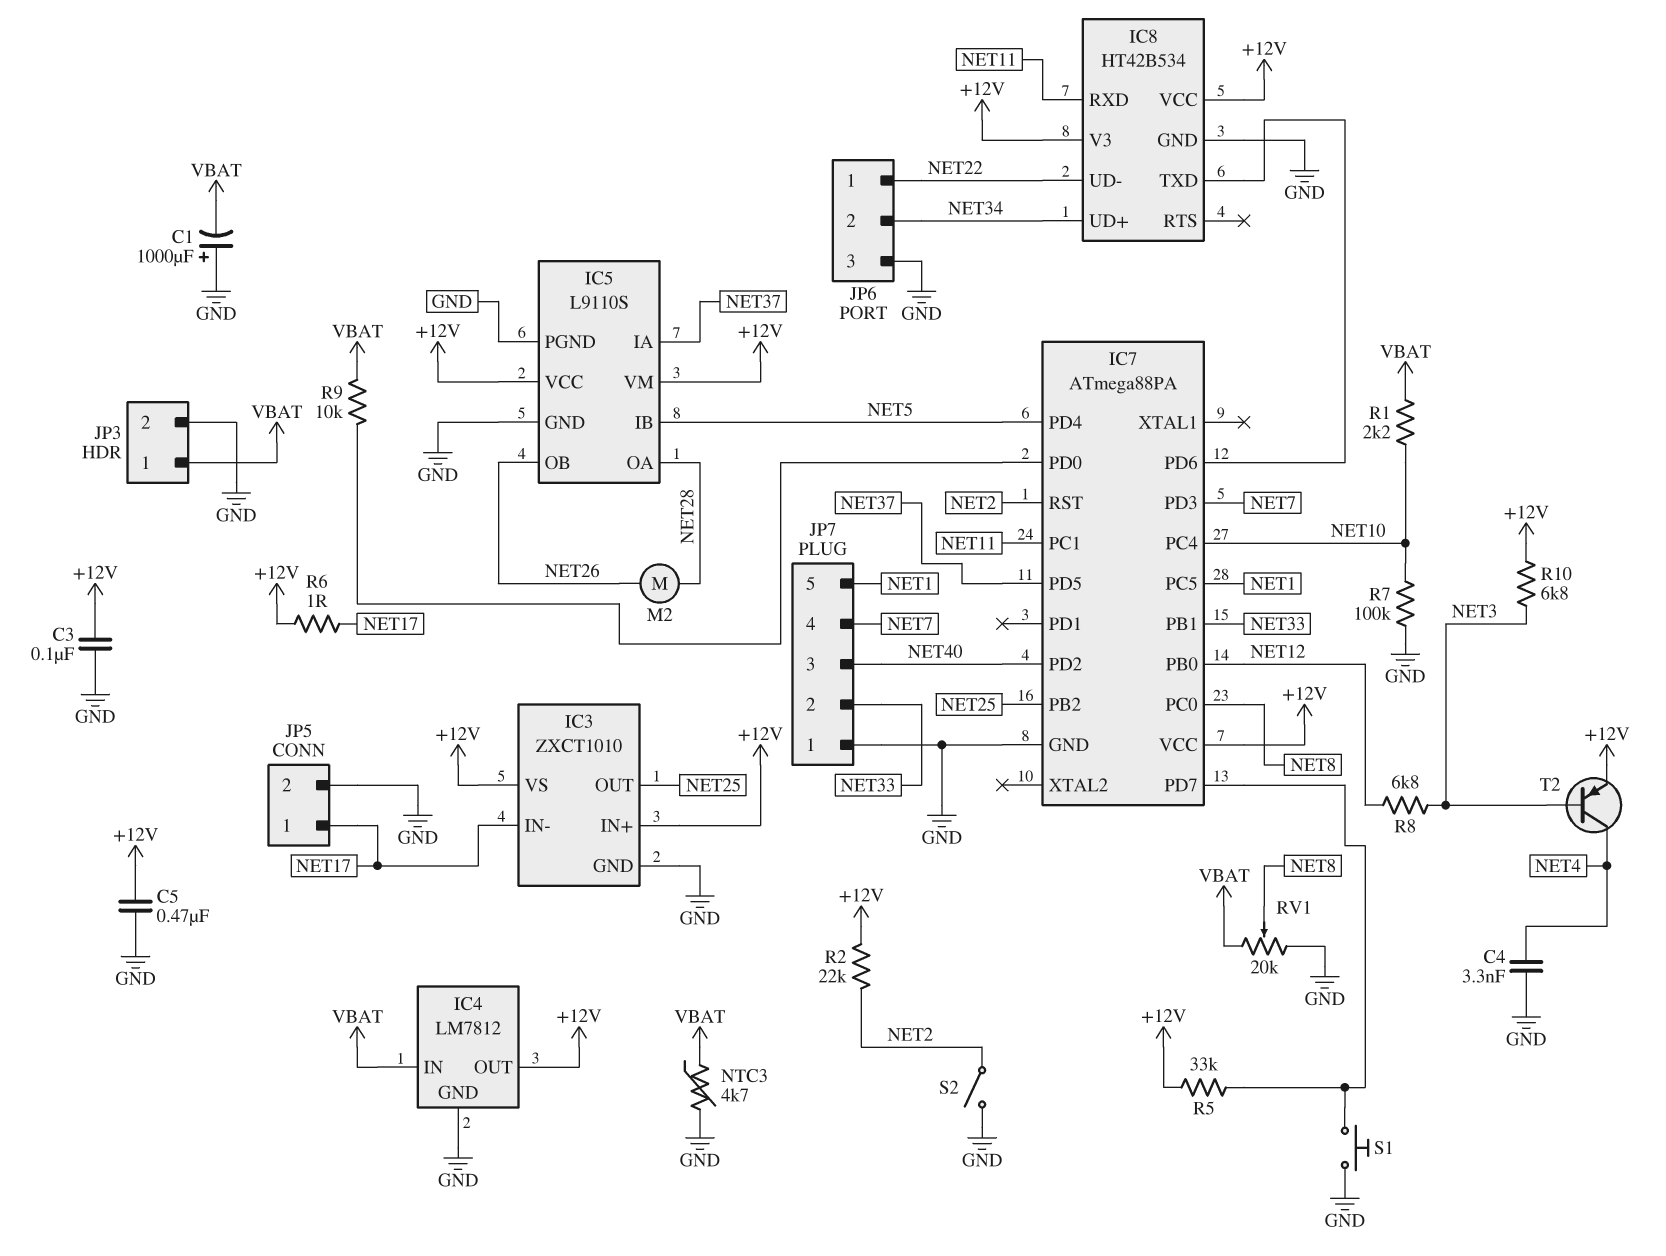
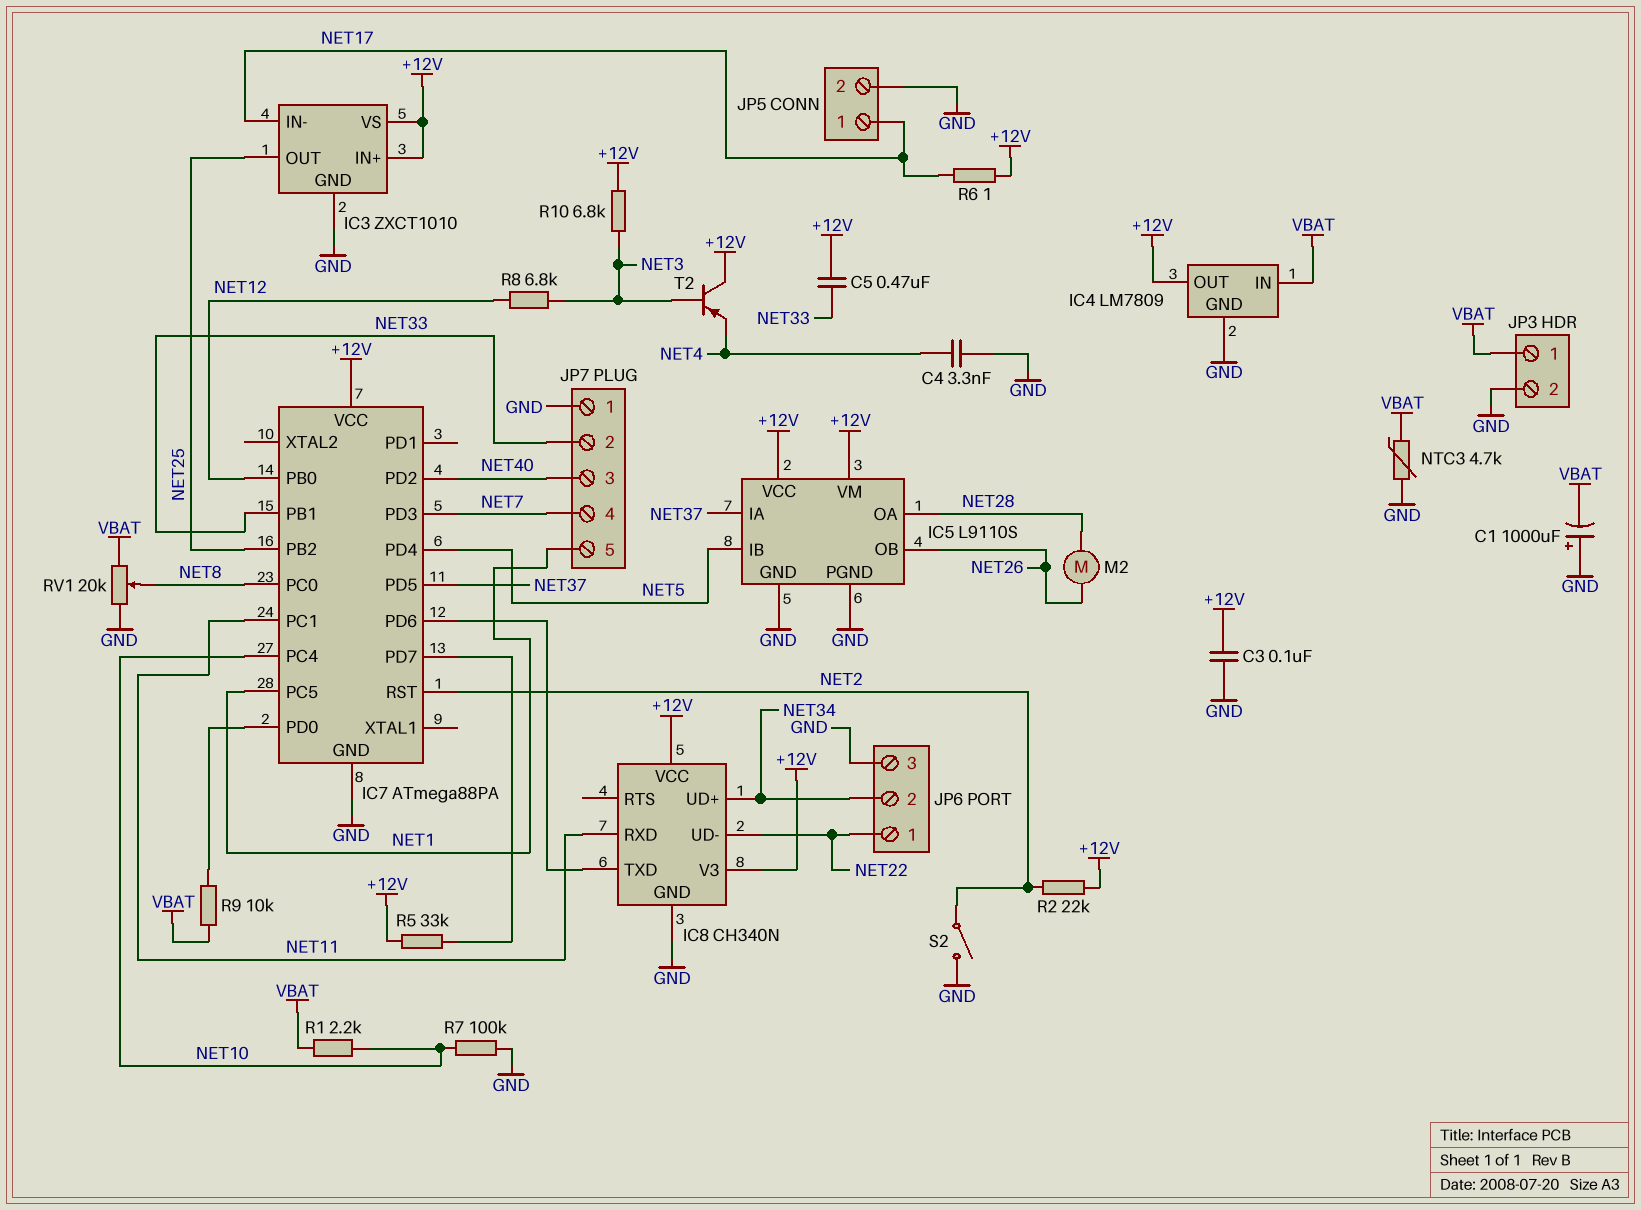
C5: 470nF (+12V, GND) -> 470nF (+12V, NET33)
IC4: LM7812 -> LM7809
IC8: HT42B534 -> CH340N
S1: button (GND, IC7/PD7) -> none
T2: PNP (B NET3, C NET4, E +12V) -> PNP (B NET3, C +12V, E NET4)

